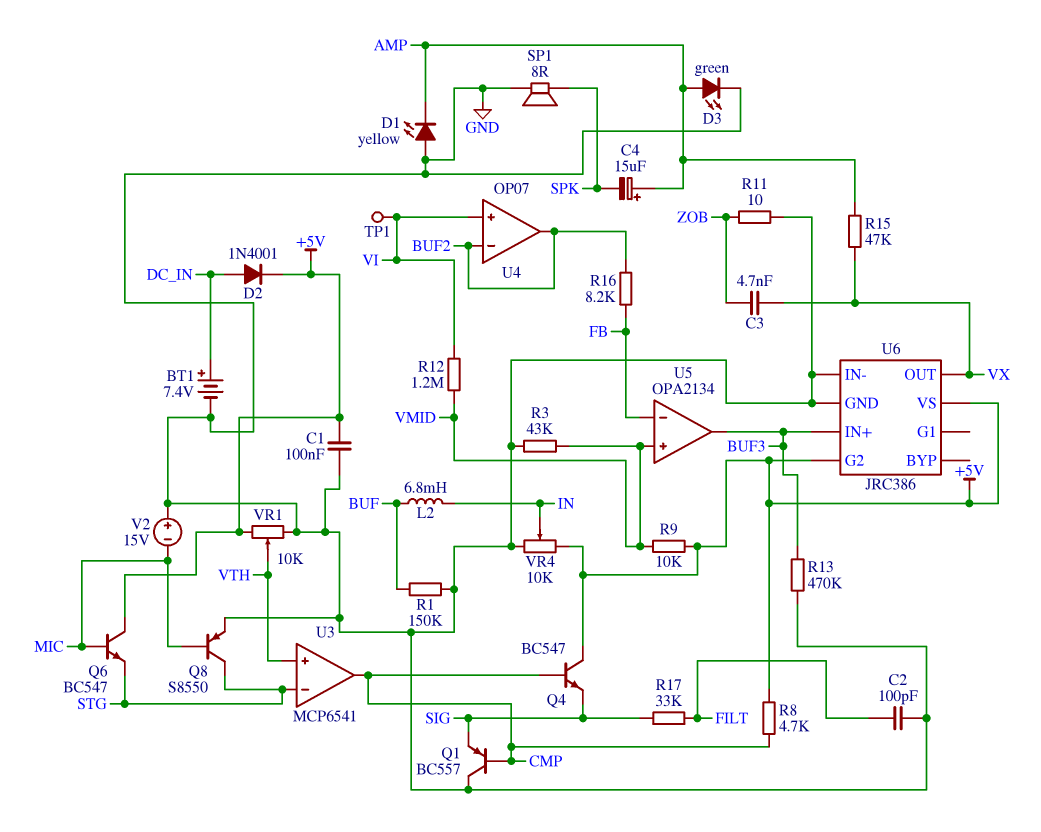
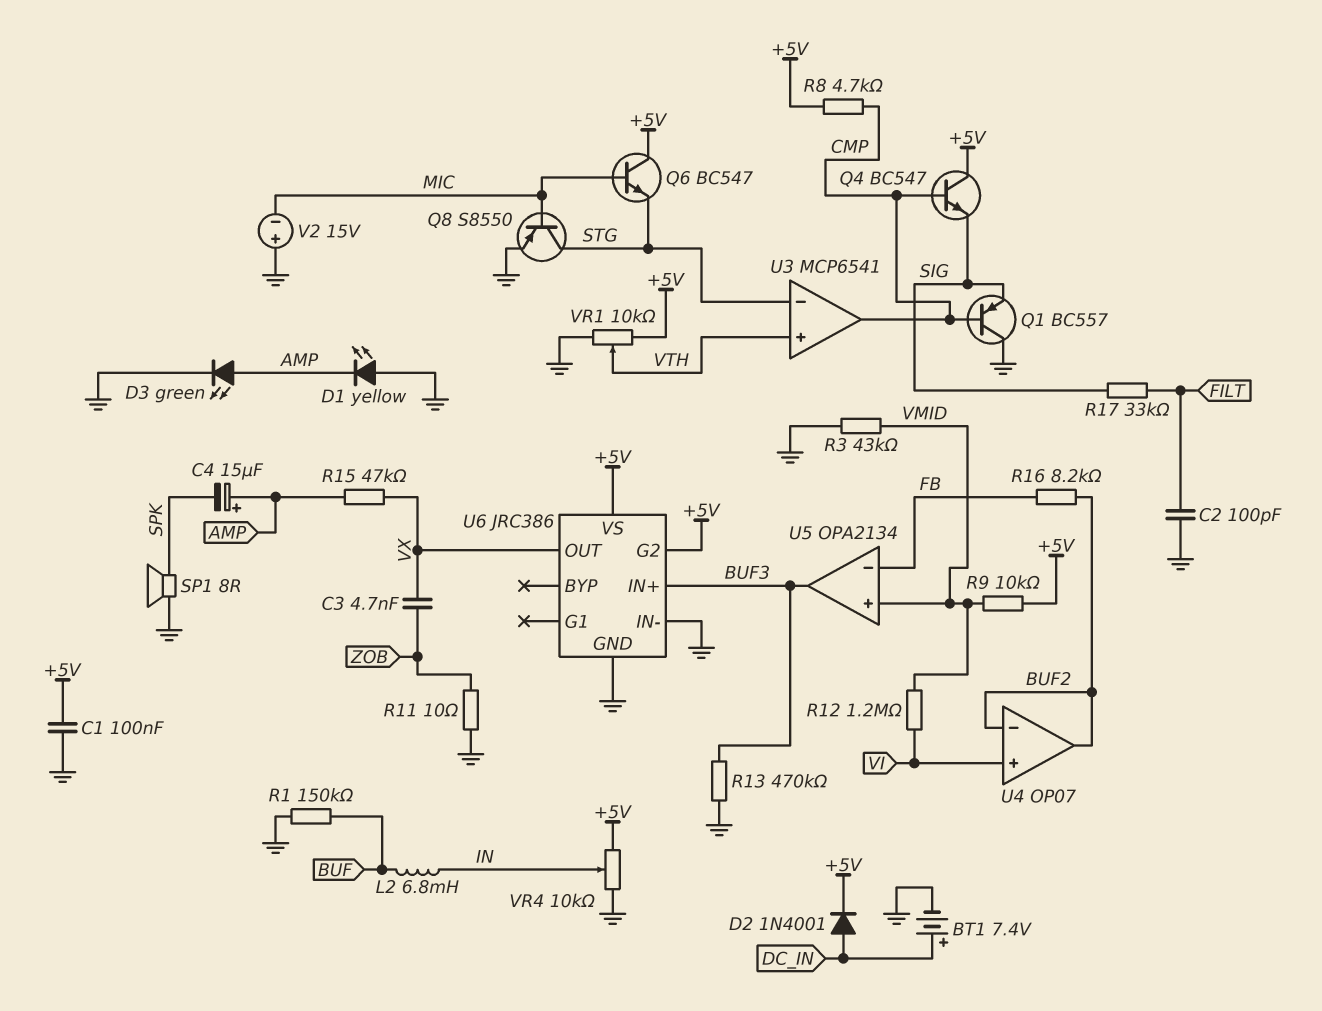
TP1: test point (VI) -> none

